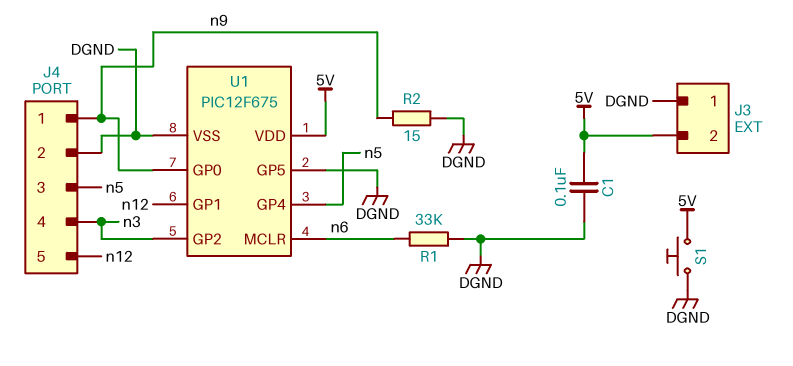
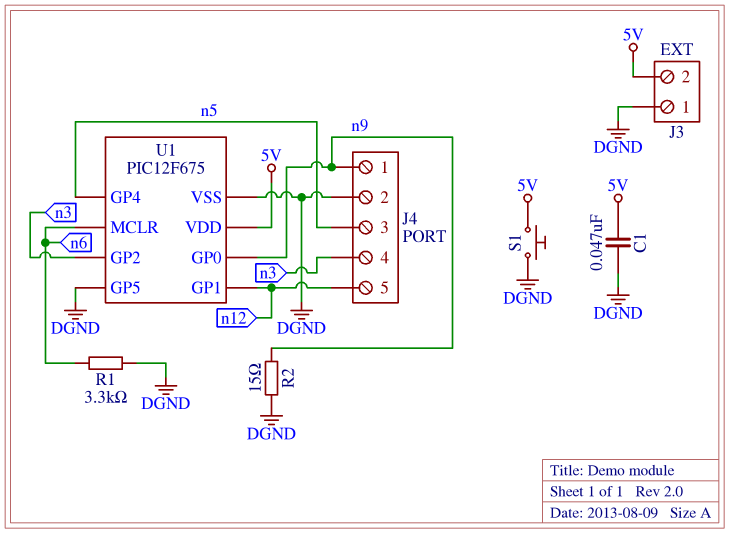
C1: 100nF (5V, DGND) -> 47nF (5V, DGND)
R1: 33k (DGND, n6) -> 3.3k (DGND, n6)

